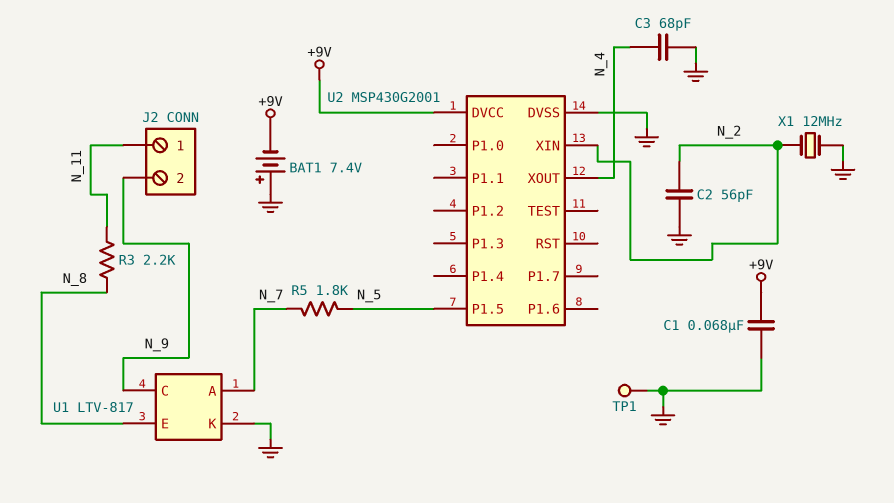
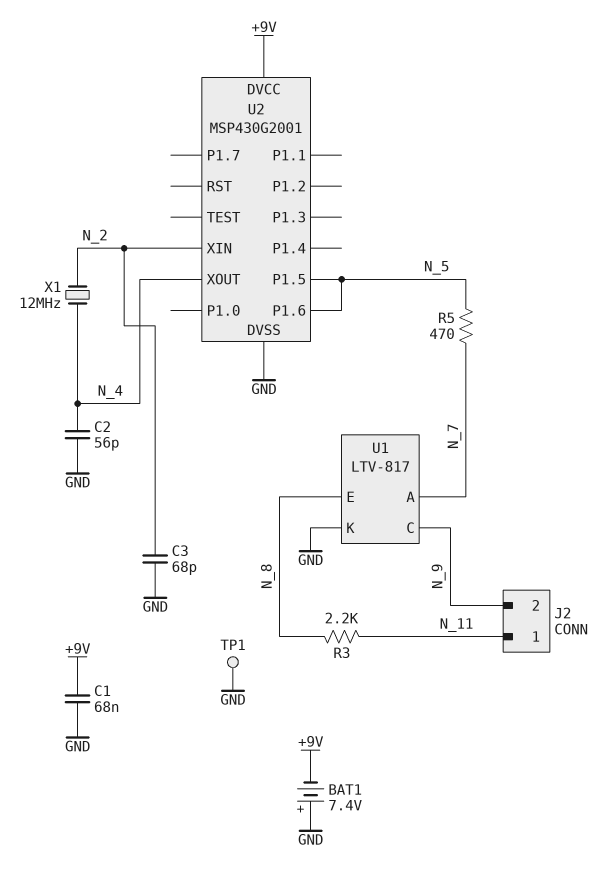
C2: 56pF (GND, N_2) -> 56pF (GND, N_4)
C3: 68pF (GND, N_4) -> 68pF (GND, N_2)
R5: 1.8k (N_5, N_7) -> 470 (N_5, N_7)
U2 pin P1.6: none -> N_5
X1: 12MHz (GND, N_2) -> 12MHz (N_2, N_4)

